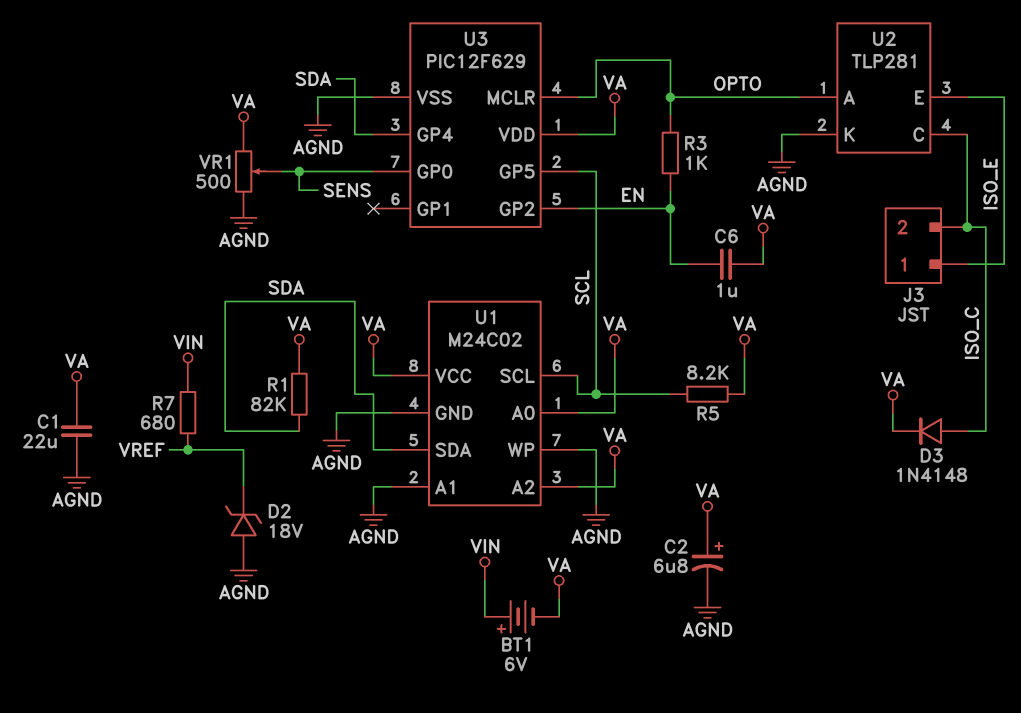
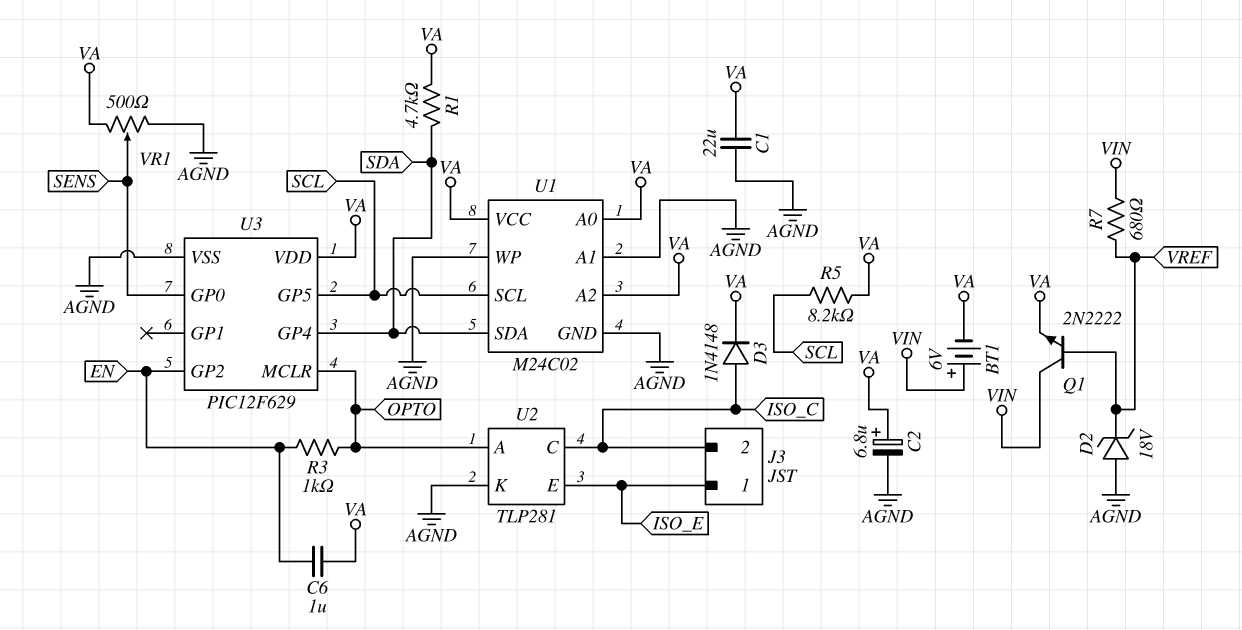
Q1: none -> NPN 2N2222 (B VREF, C VIN, E VA)
R1: 82k (SDA, VA) -> 4.7k (SDA, VA)

